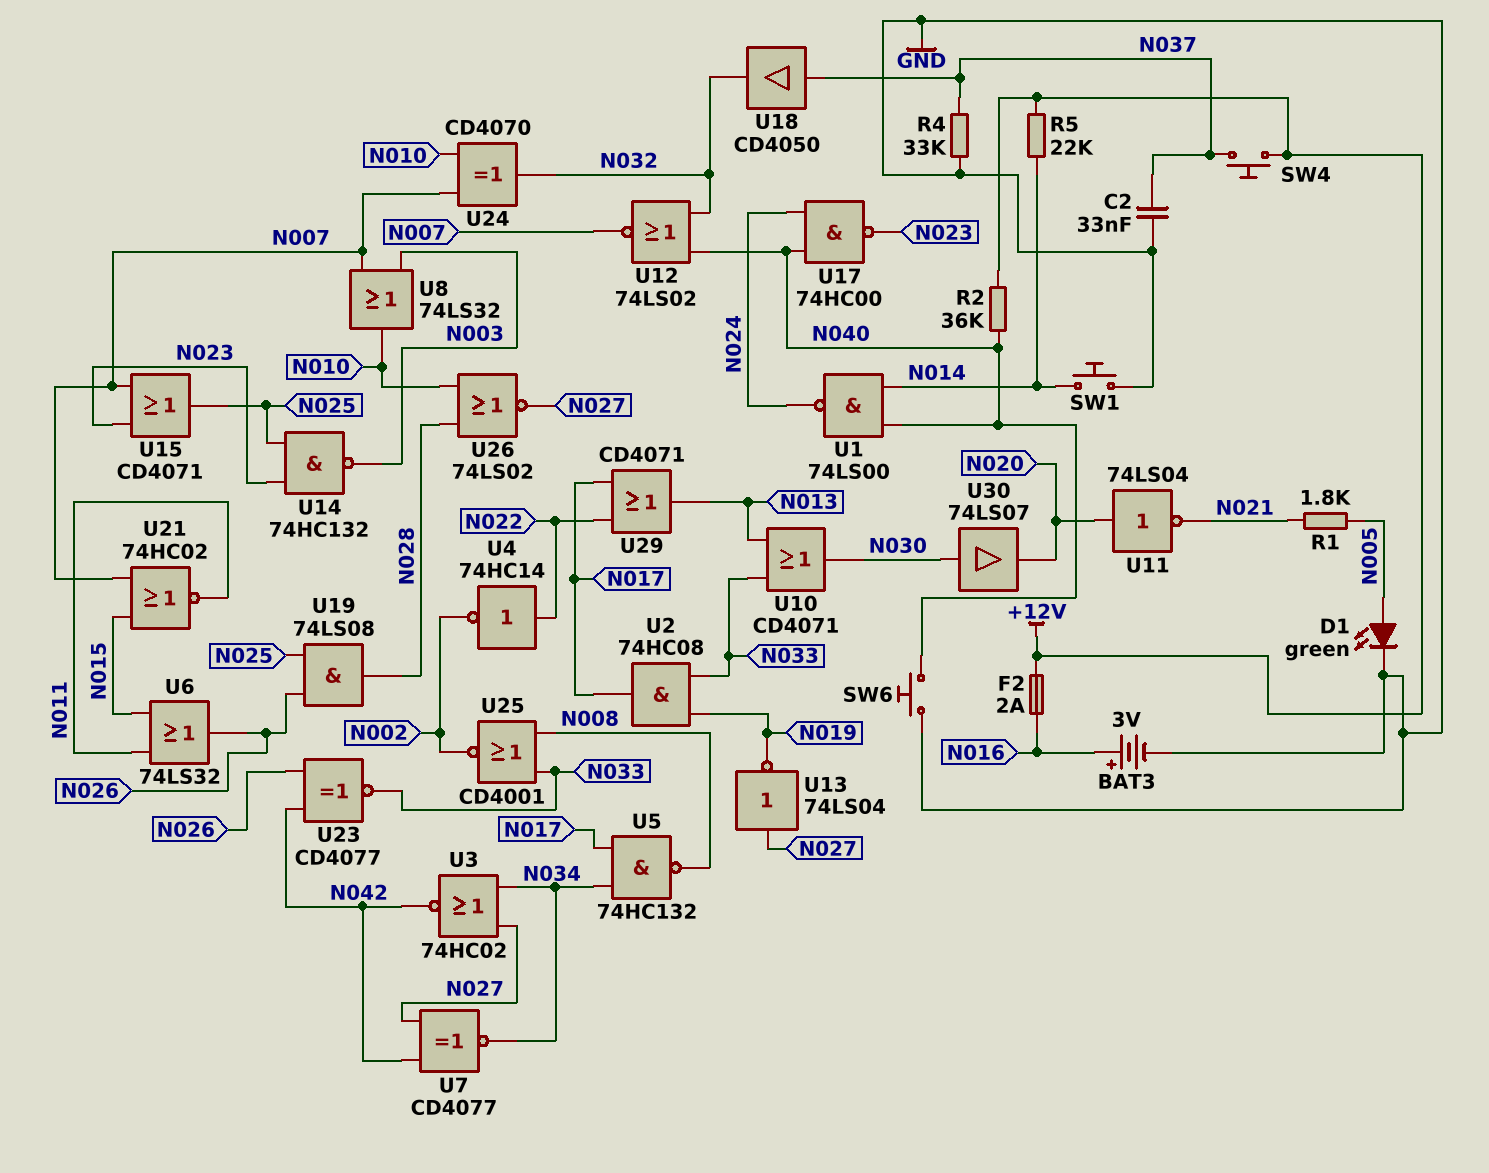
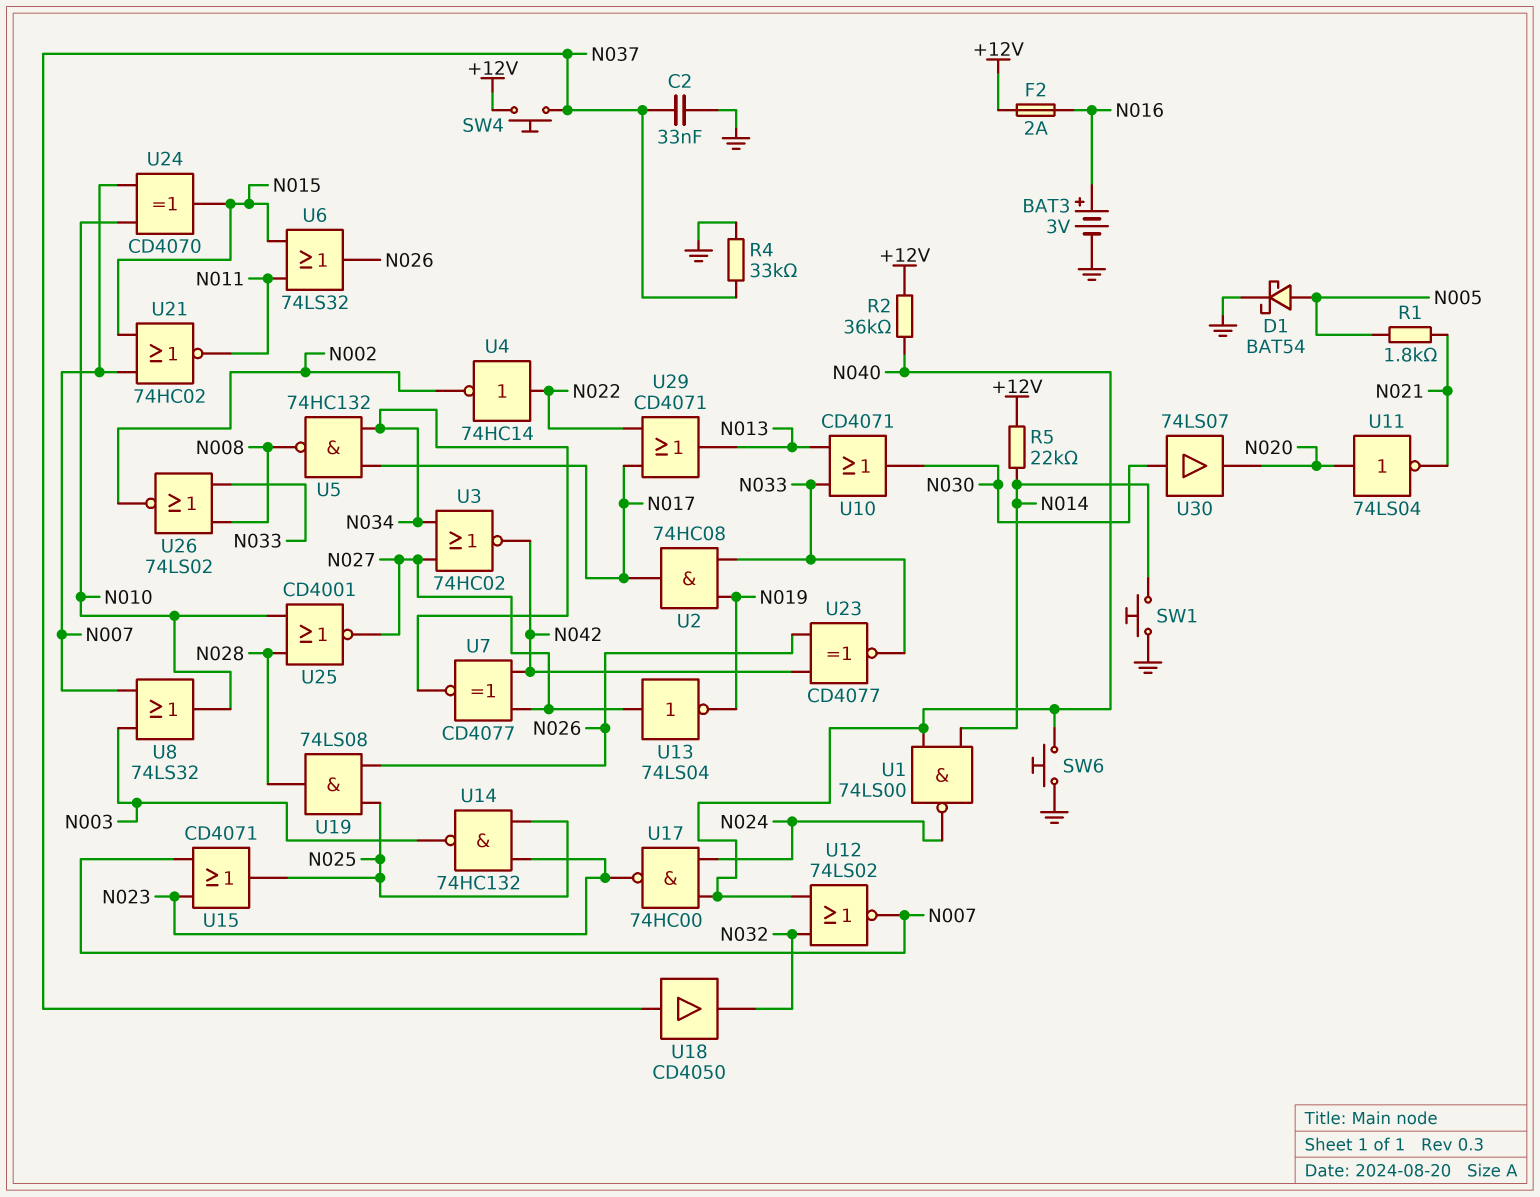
D1: LED green (A N005, K GND) -> schottky BAT54 (A N005, K GND)
U24: XOR CD4070 (in N007, in N010, out N032) -> XOR CD4070 (in N007, in N010, out N015)
U25: NOR CD4001 (in N008, in N033, out N002) -> NOR CD4001 (in N010, in N028, out N027)
U26: NOR 74LS02 (in N010, in N028, out N027) -> NOR 74LS02 (in N008, in N033, out N002)

